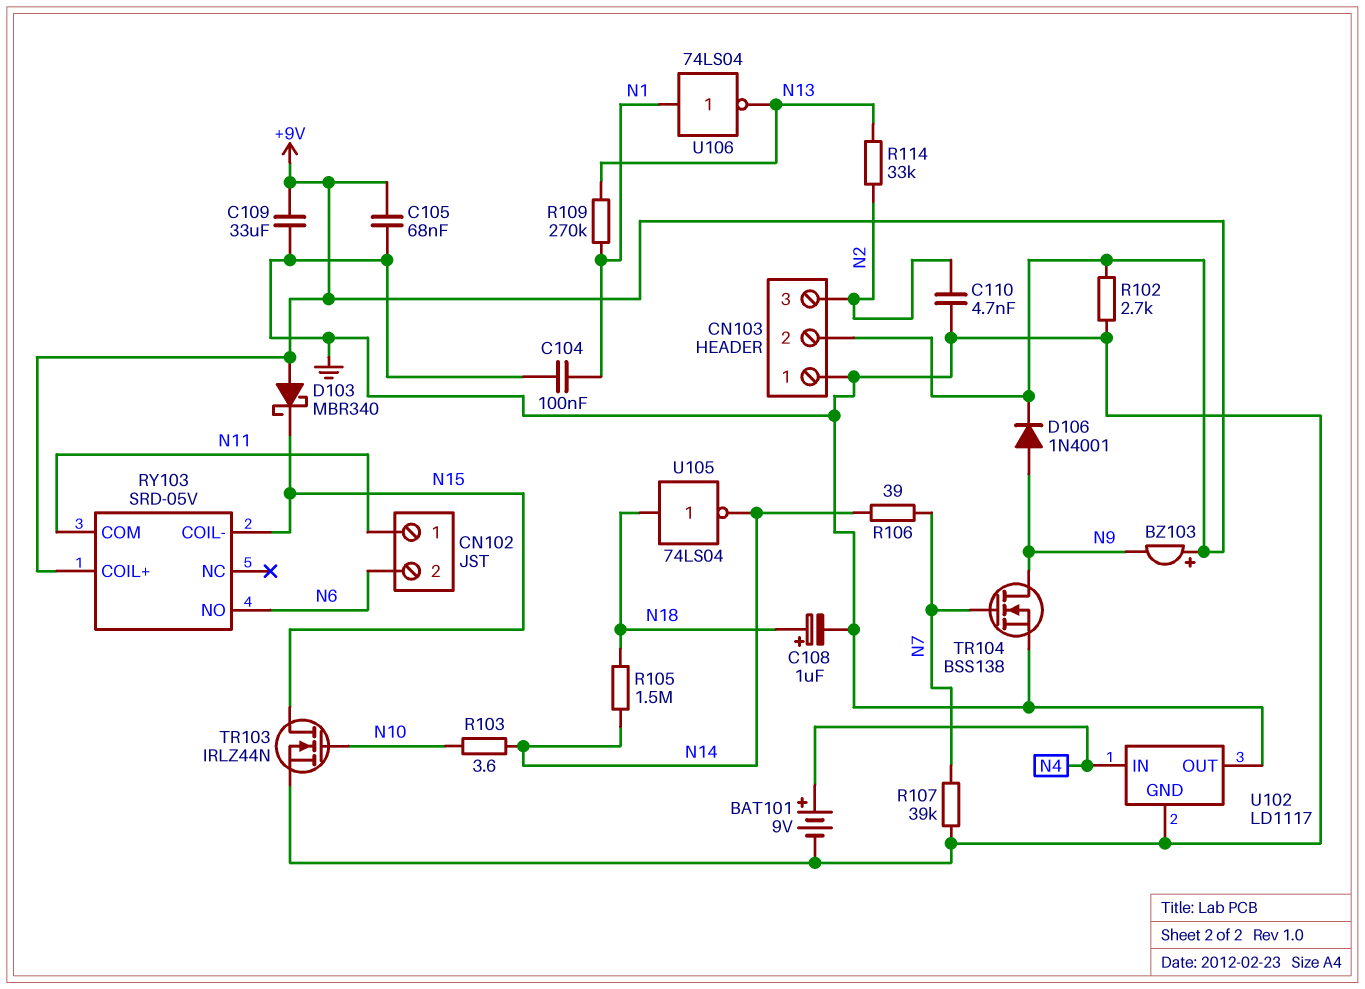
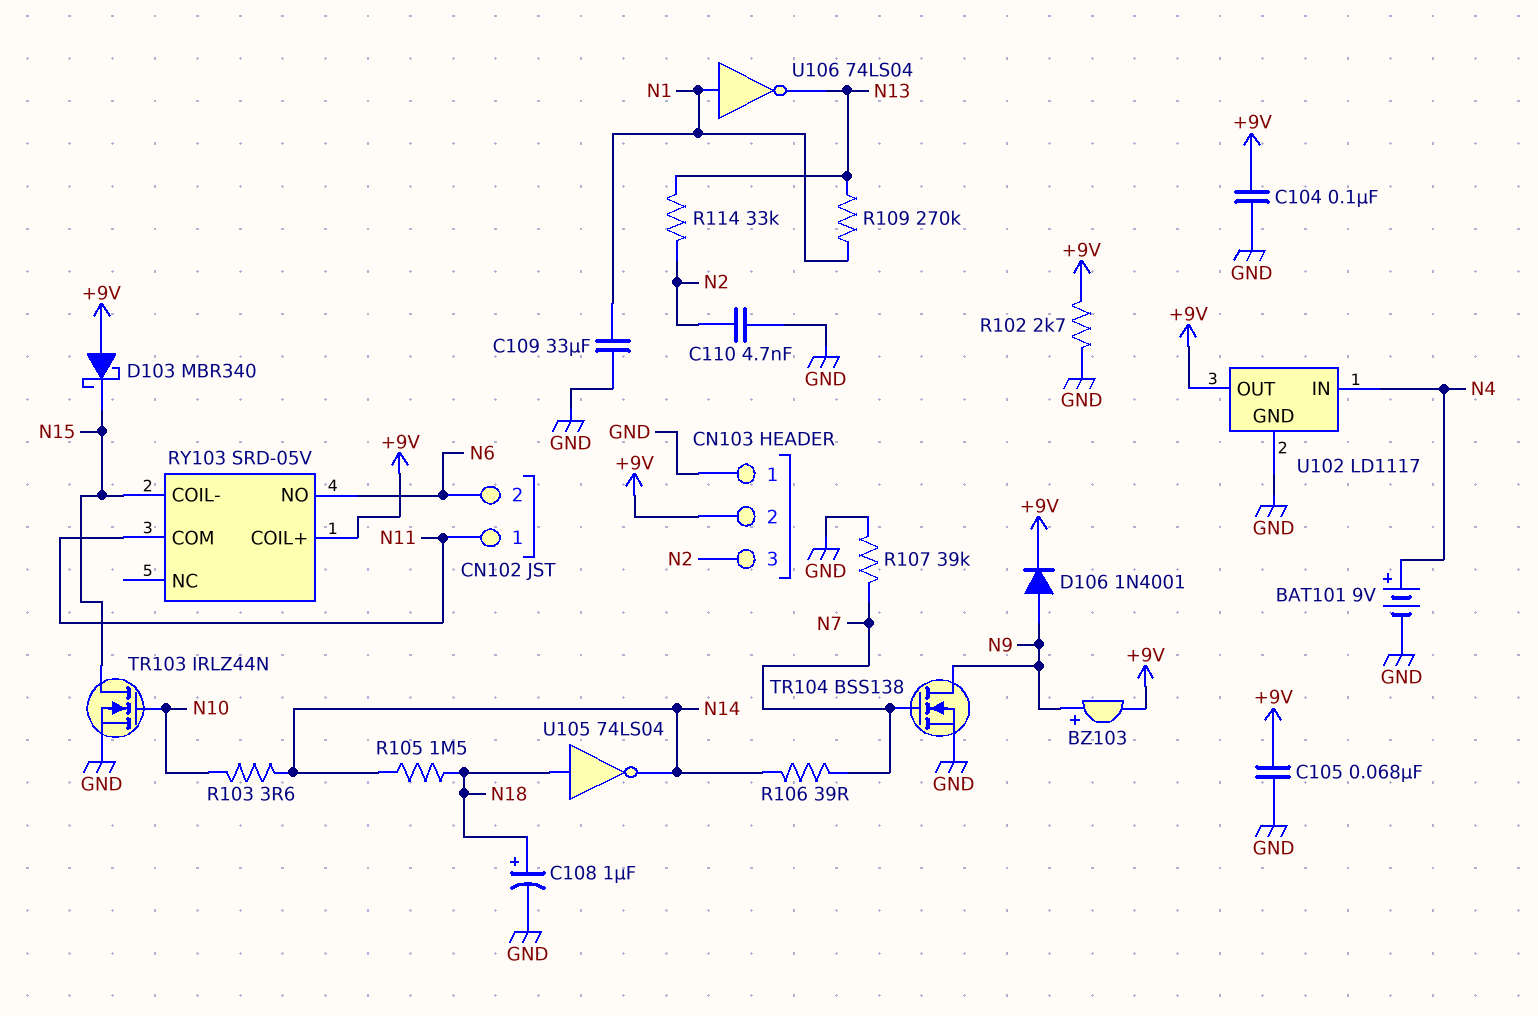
BZ103: buzzer (plus +9V, minus N9) -> buzzer (plus N9, minus +9V)
C104: 100nF (GND, N1) -> 100nF (+9V, GND)
C109: 33uF (+9V, GND) -> 33uF (GND, N1)
U102 pin OUT: GND -> +9V

